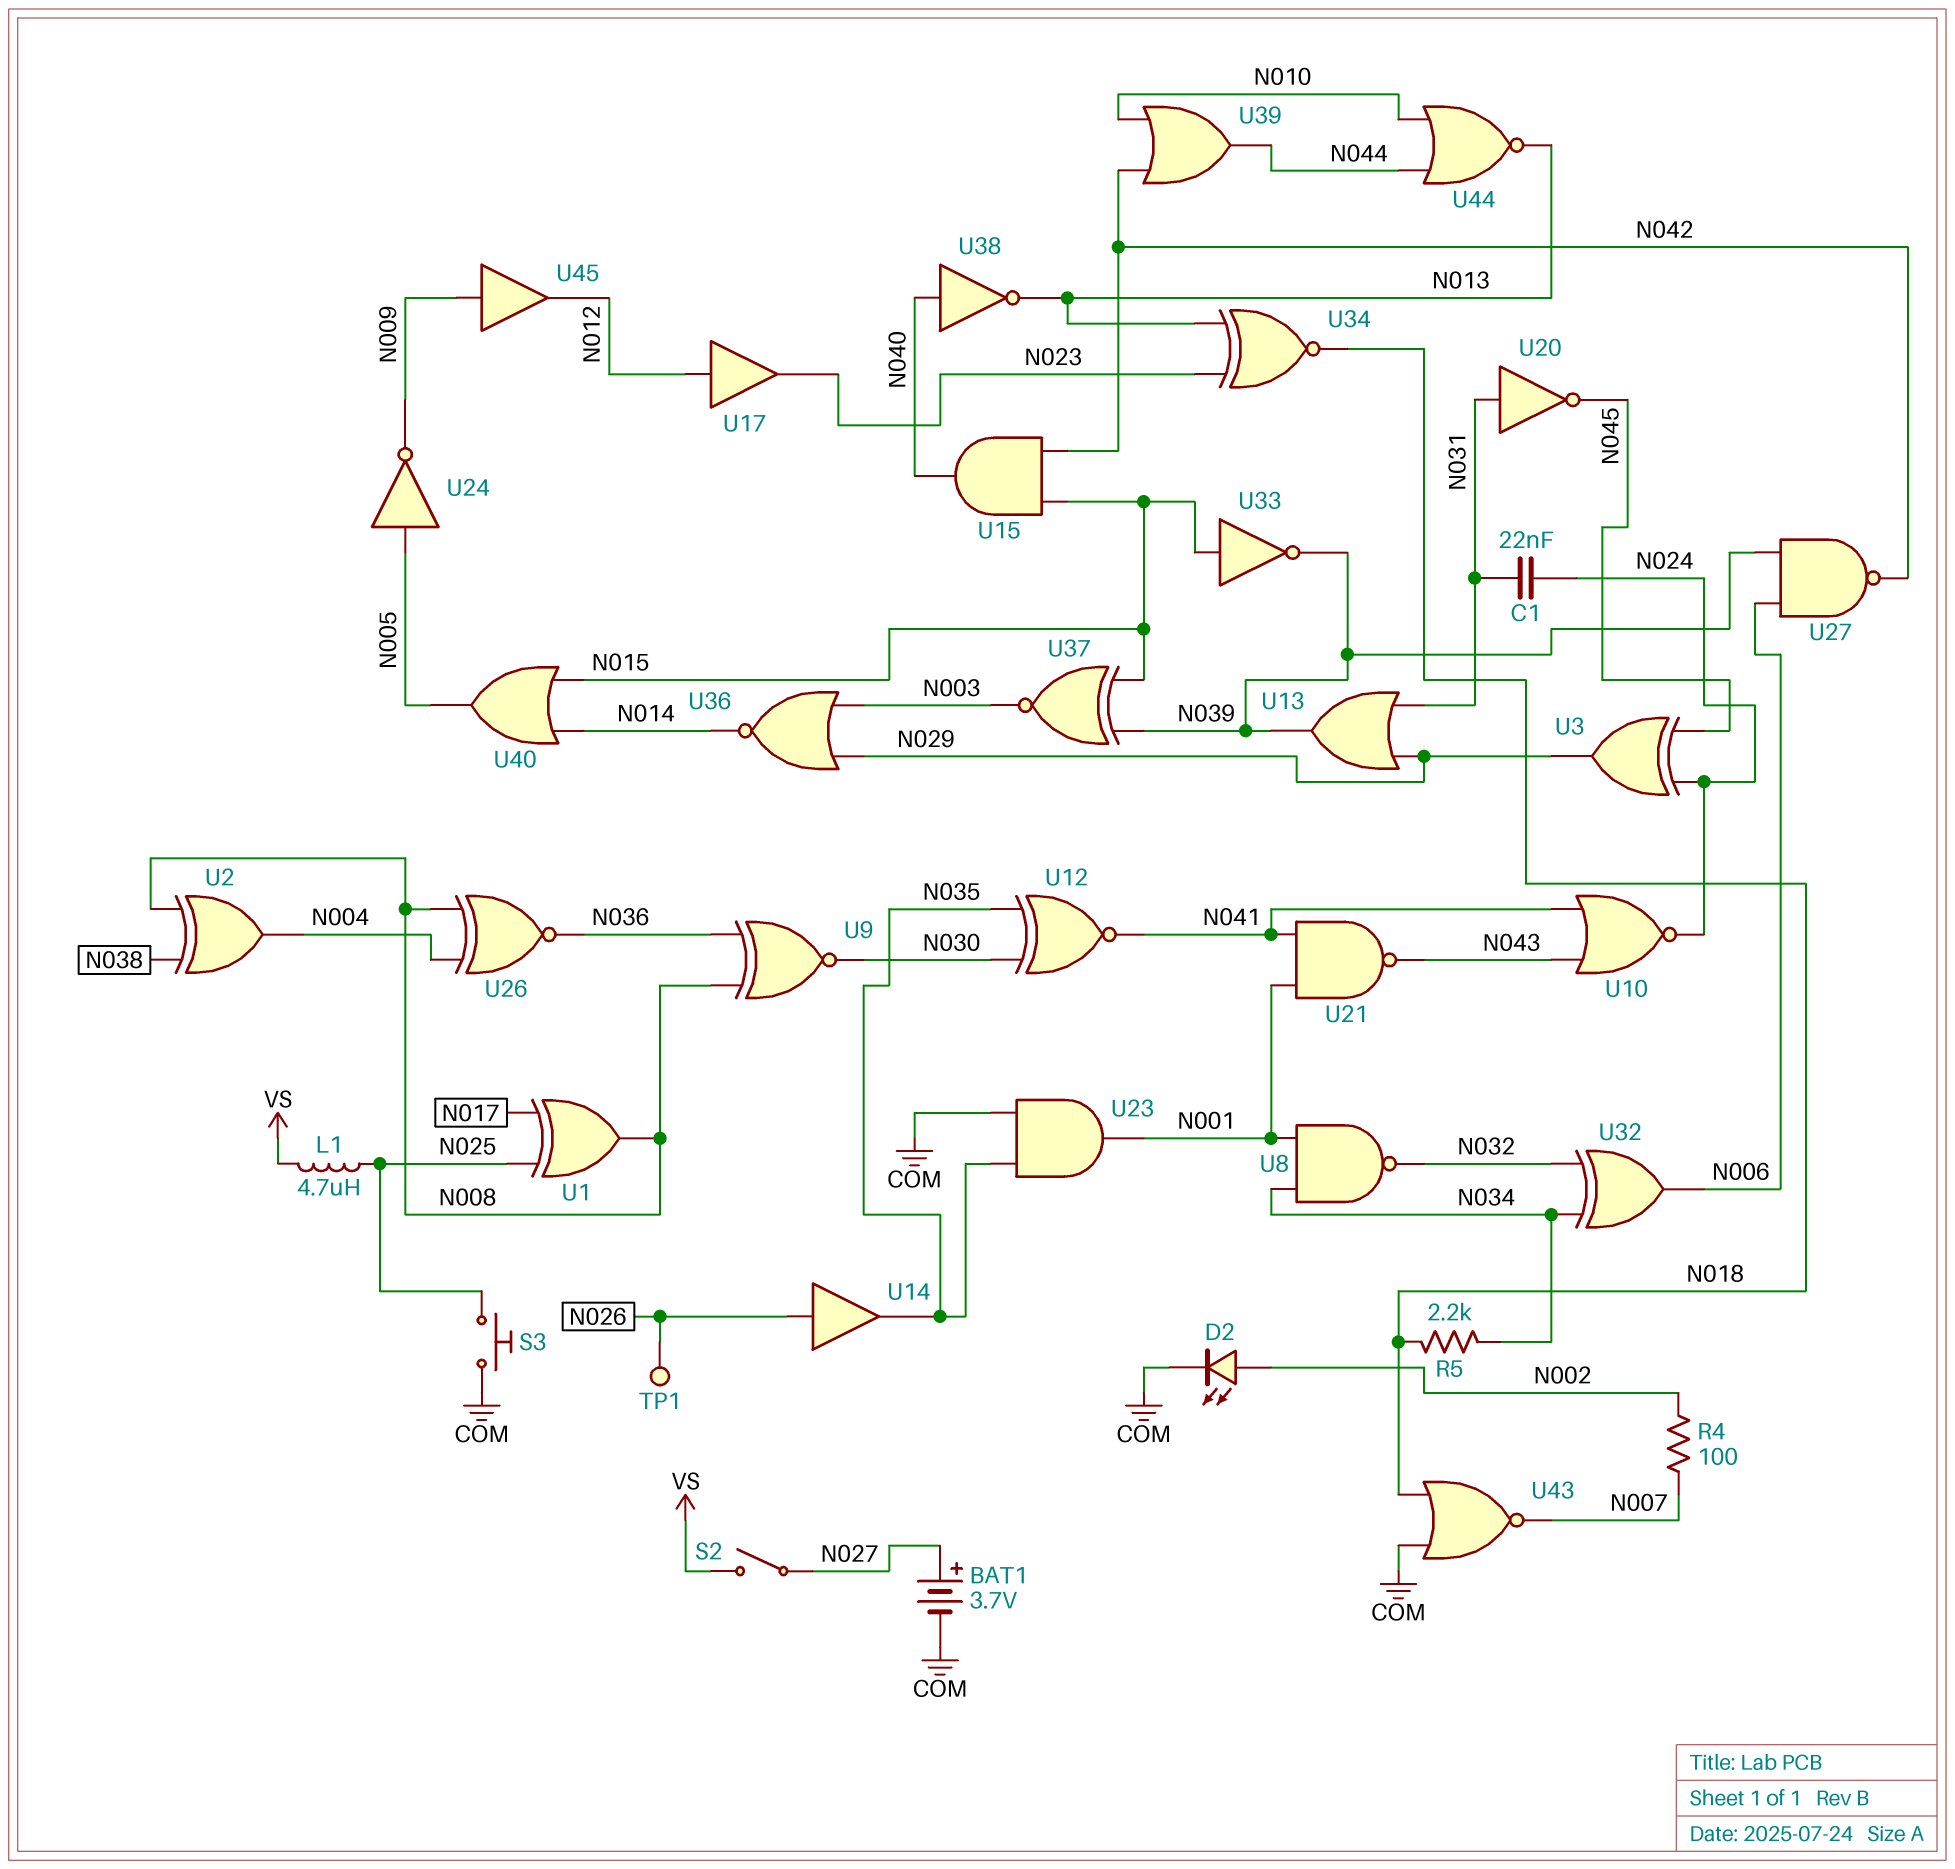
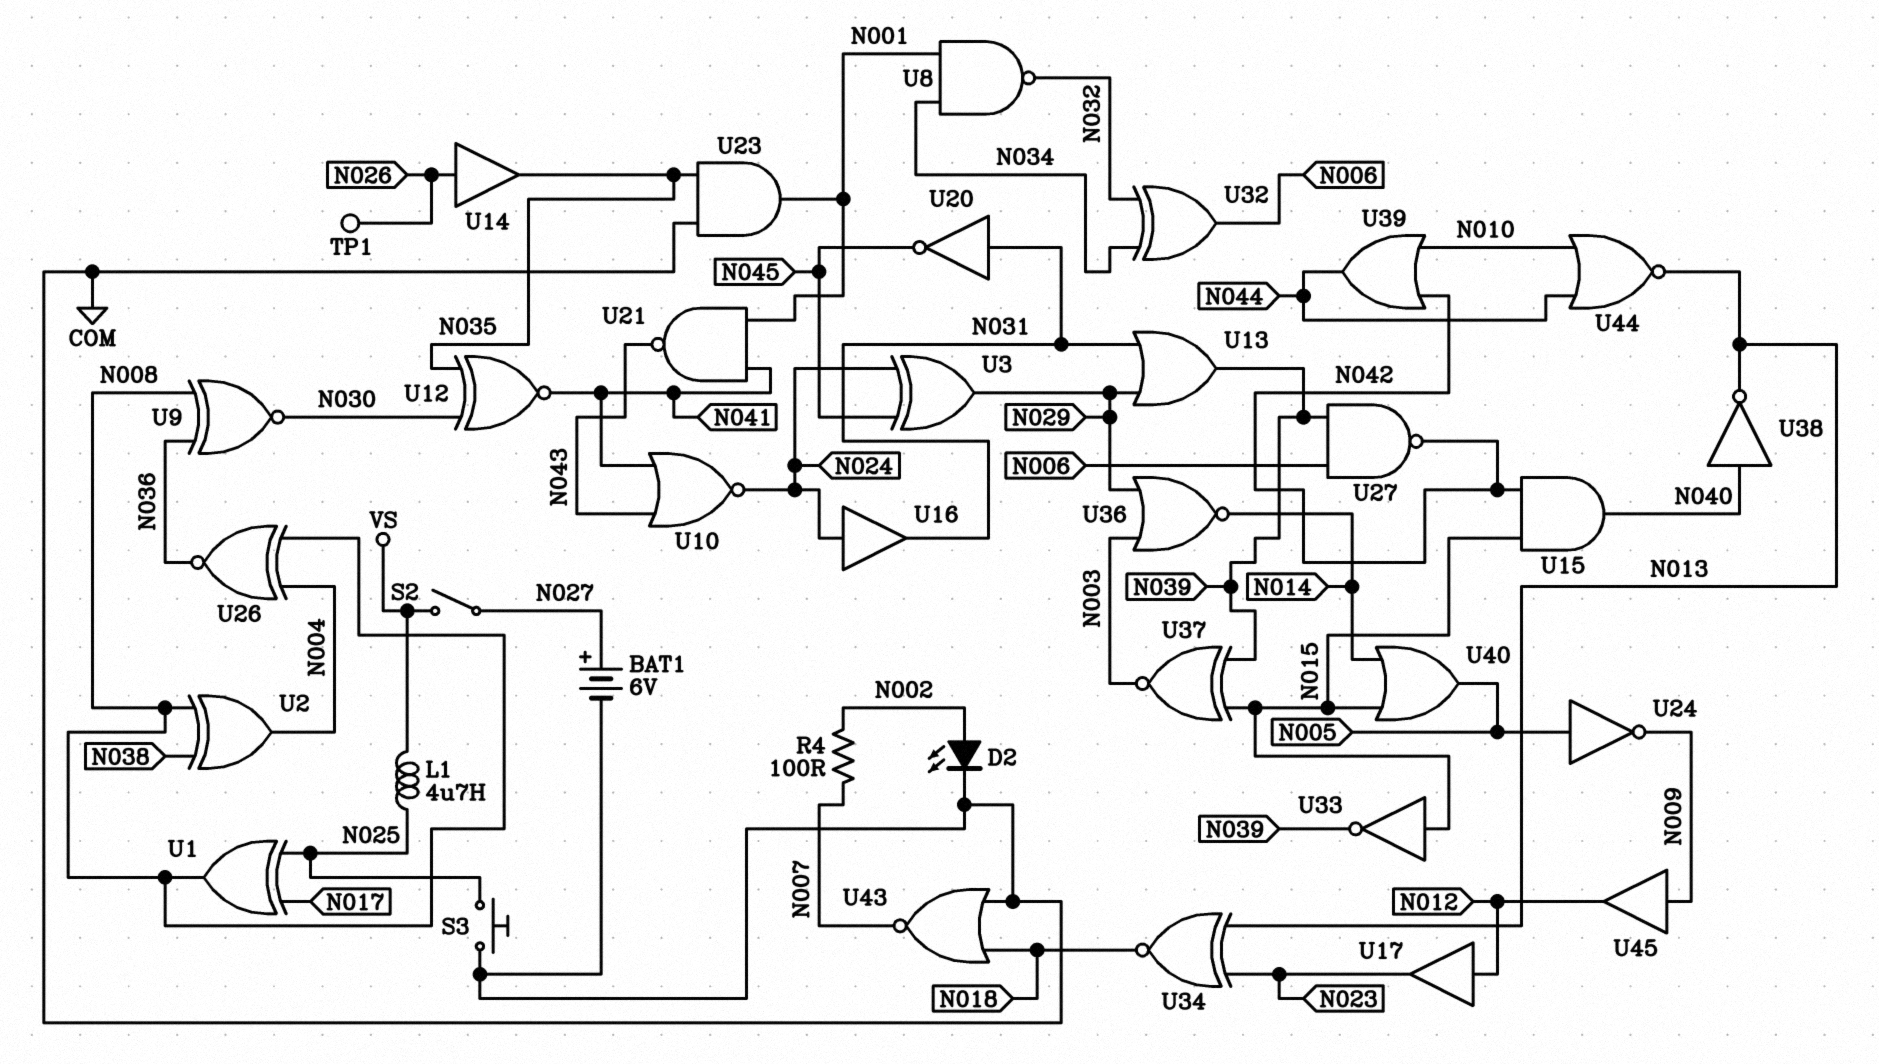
BAT1: 3.7V (plus N027, minus COM) -> 6V (plus N027, minus COM)
C1: 22nF (N024, N031) -> none
R5: 2.2k (N018, N034) -> none
U16: none -> buffer (in N024, out N031)

